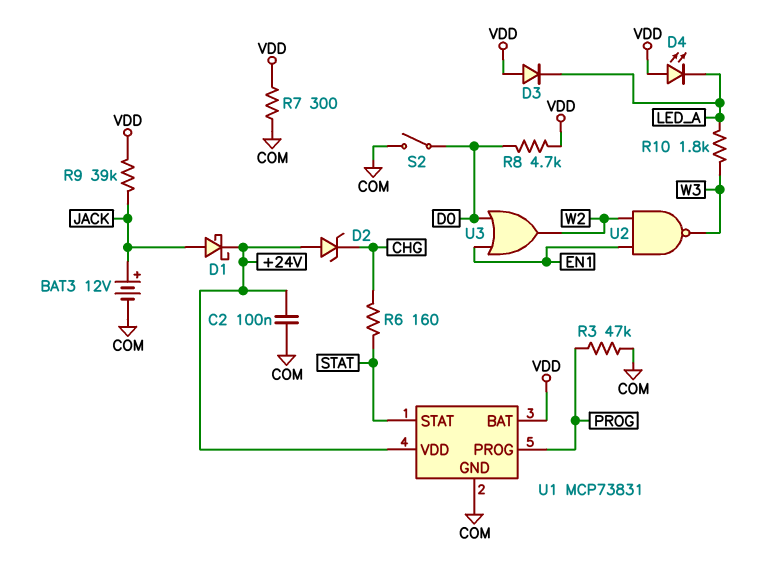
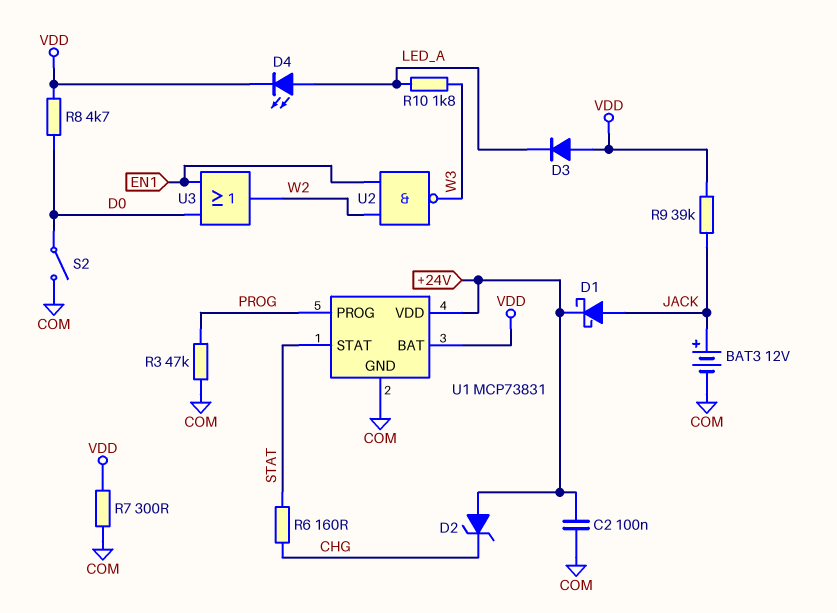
D4: LED (A VDD, K LED_A) -> LED (A LED_A, K VDD)

